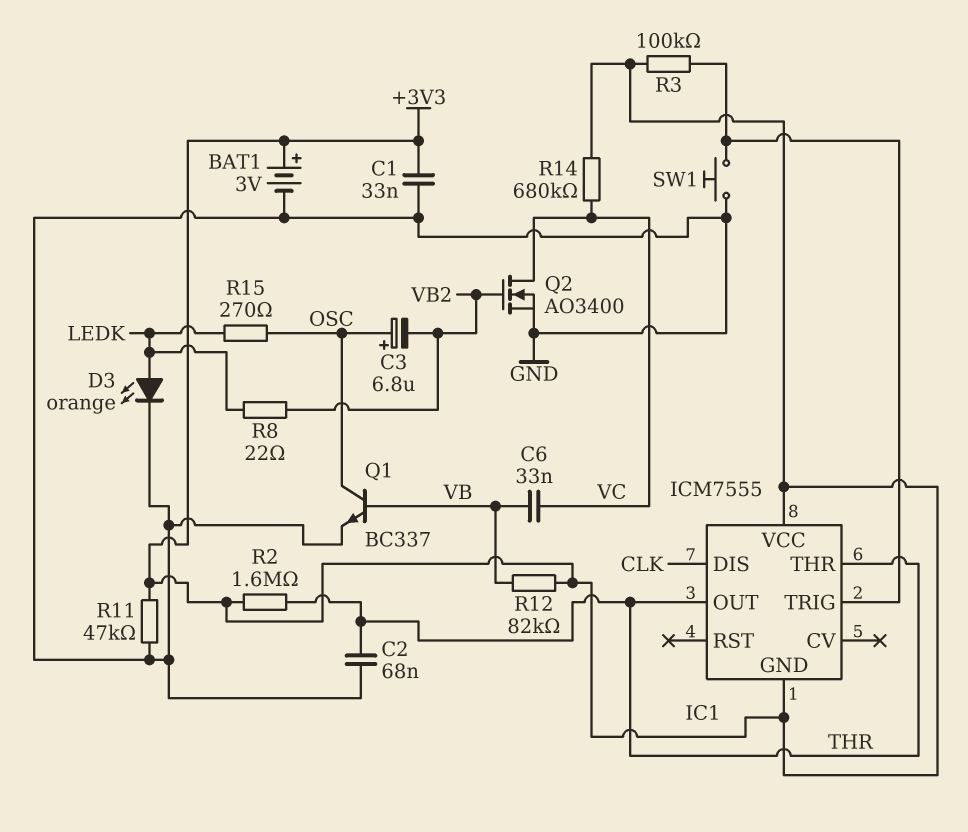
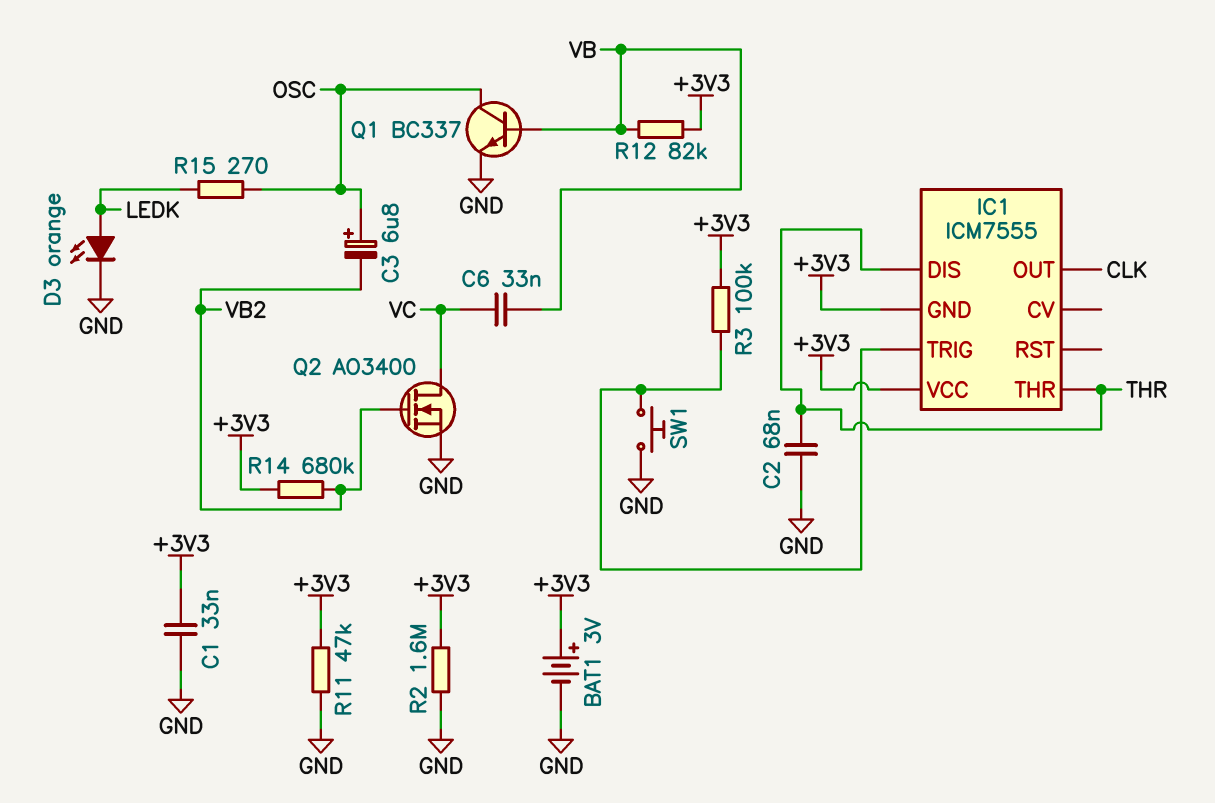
IC1 pin DIS: CLK -> THR
IC1 pin OUT: THR -> CLK
R2: 1.6M (+3V3, THR) -> 1.6M (+3V3, GND)
R8: 22 (LEDK, VB2) -> none
R14: 680k (+3V3, VC) -> 680k (+3V3, VB2)

